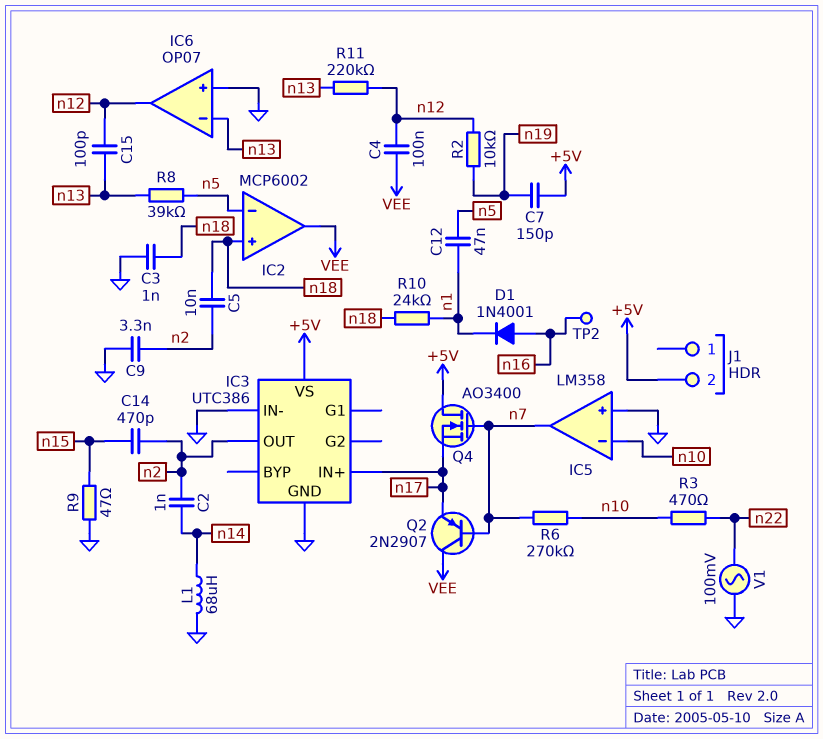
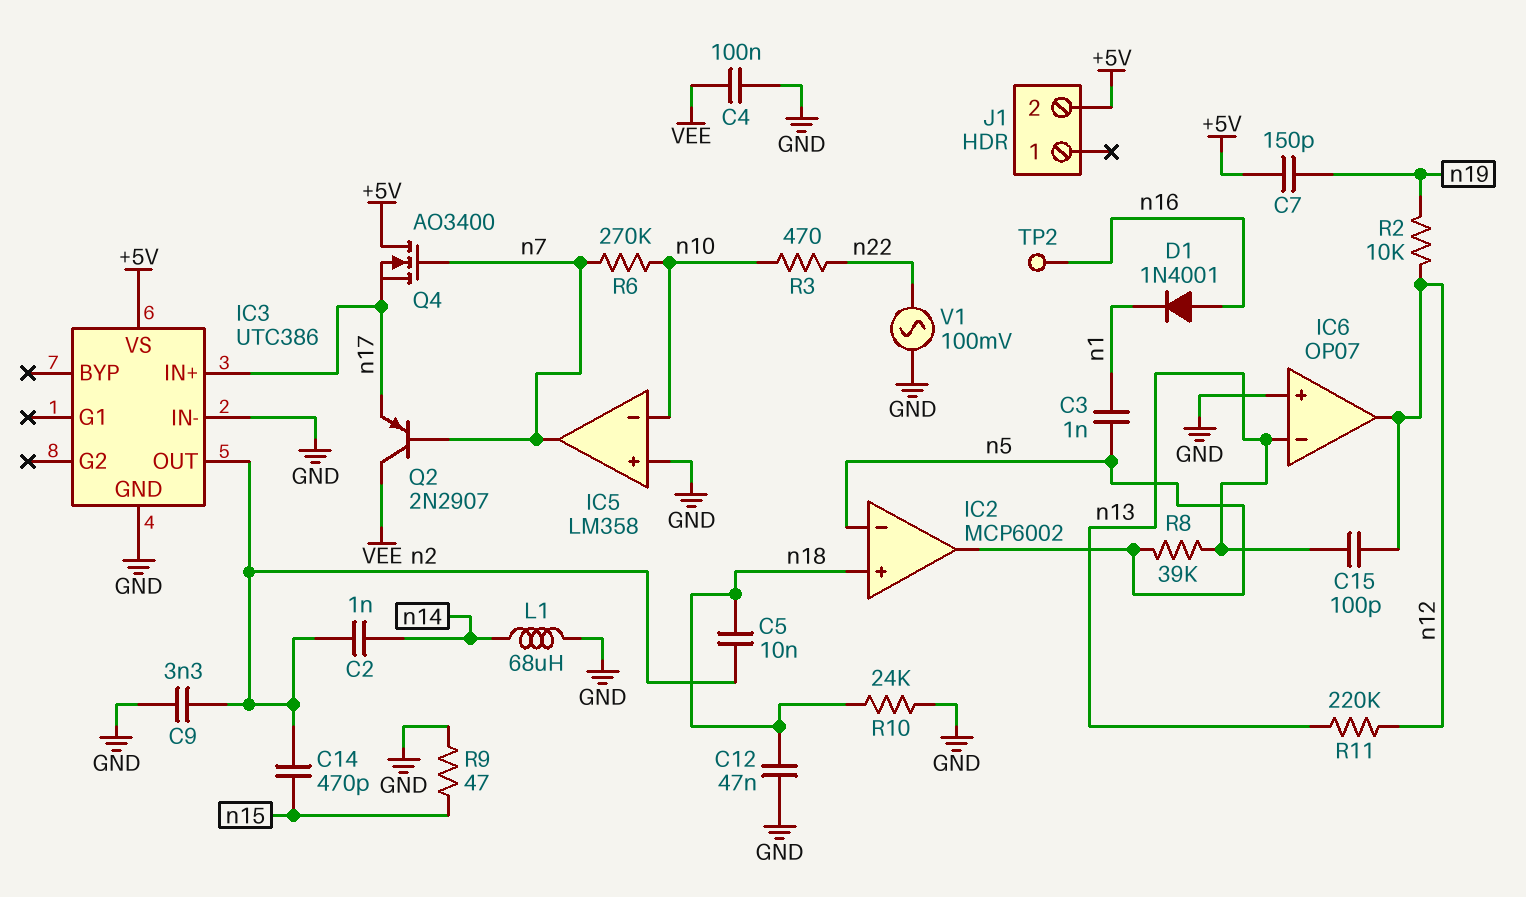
C3: 1nF (GND, n18) -> 1nF (n1, n5)
C4: 100nF (VEE, n12) -> 100nF (GND, VEE)
C12: 47nF (n1, n5) -> 47nF (GND, n18)
IC2 pin out: VEE -> n5
R10: 24k (n1, n18) -> 24k (GND, n18)

